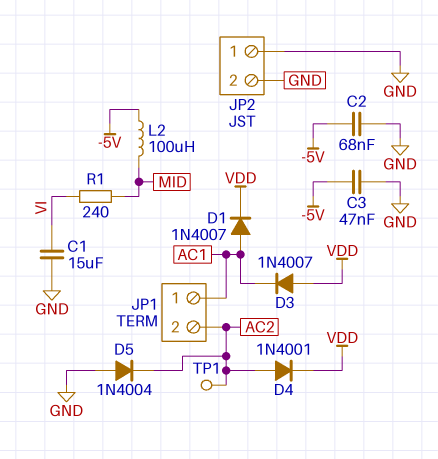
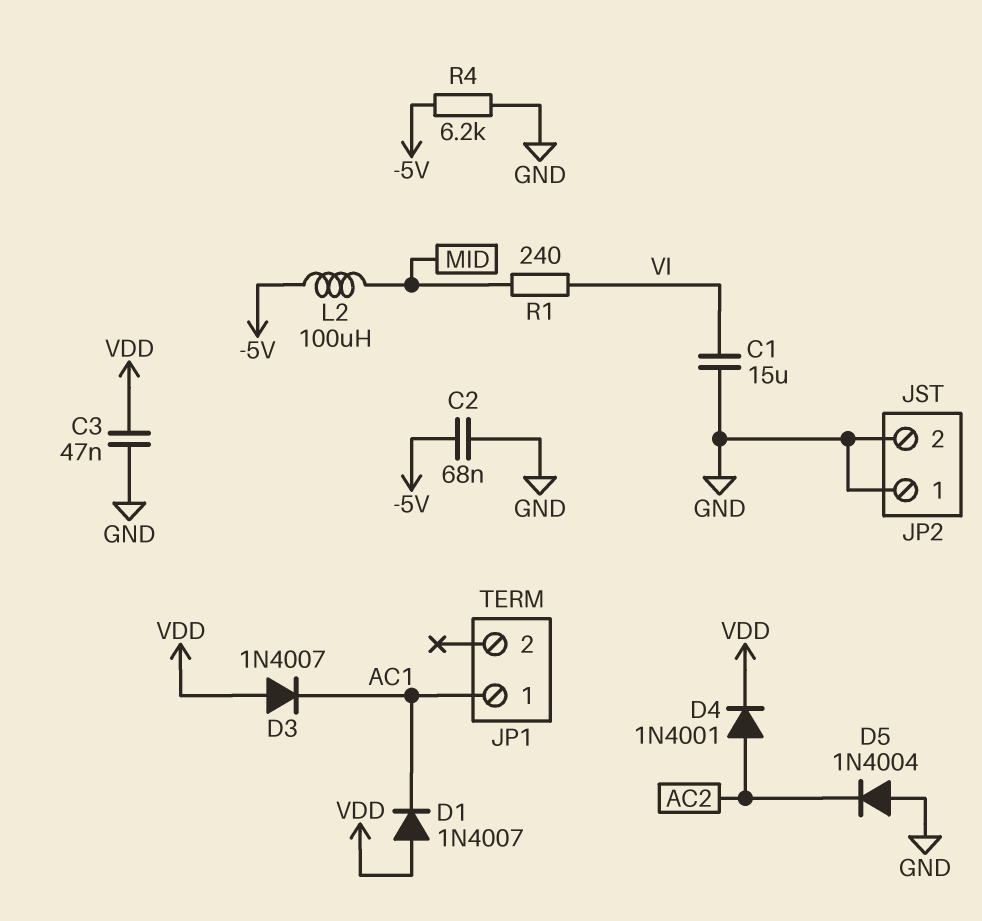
C3: 47nF (-5V, GND) -> 47nF (GND, VDD)
D1: diode 1N4007 (A AC1, K VDD) -> diode 1N4007 (A VDD, K AC1)
JP1 pin 2: AC2 -> none
R4: none -> 6.2k (-5V, GND)
TP1: test point (AC2) -> none

